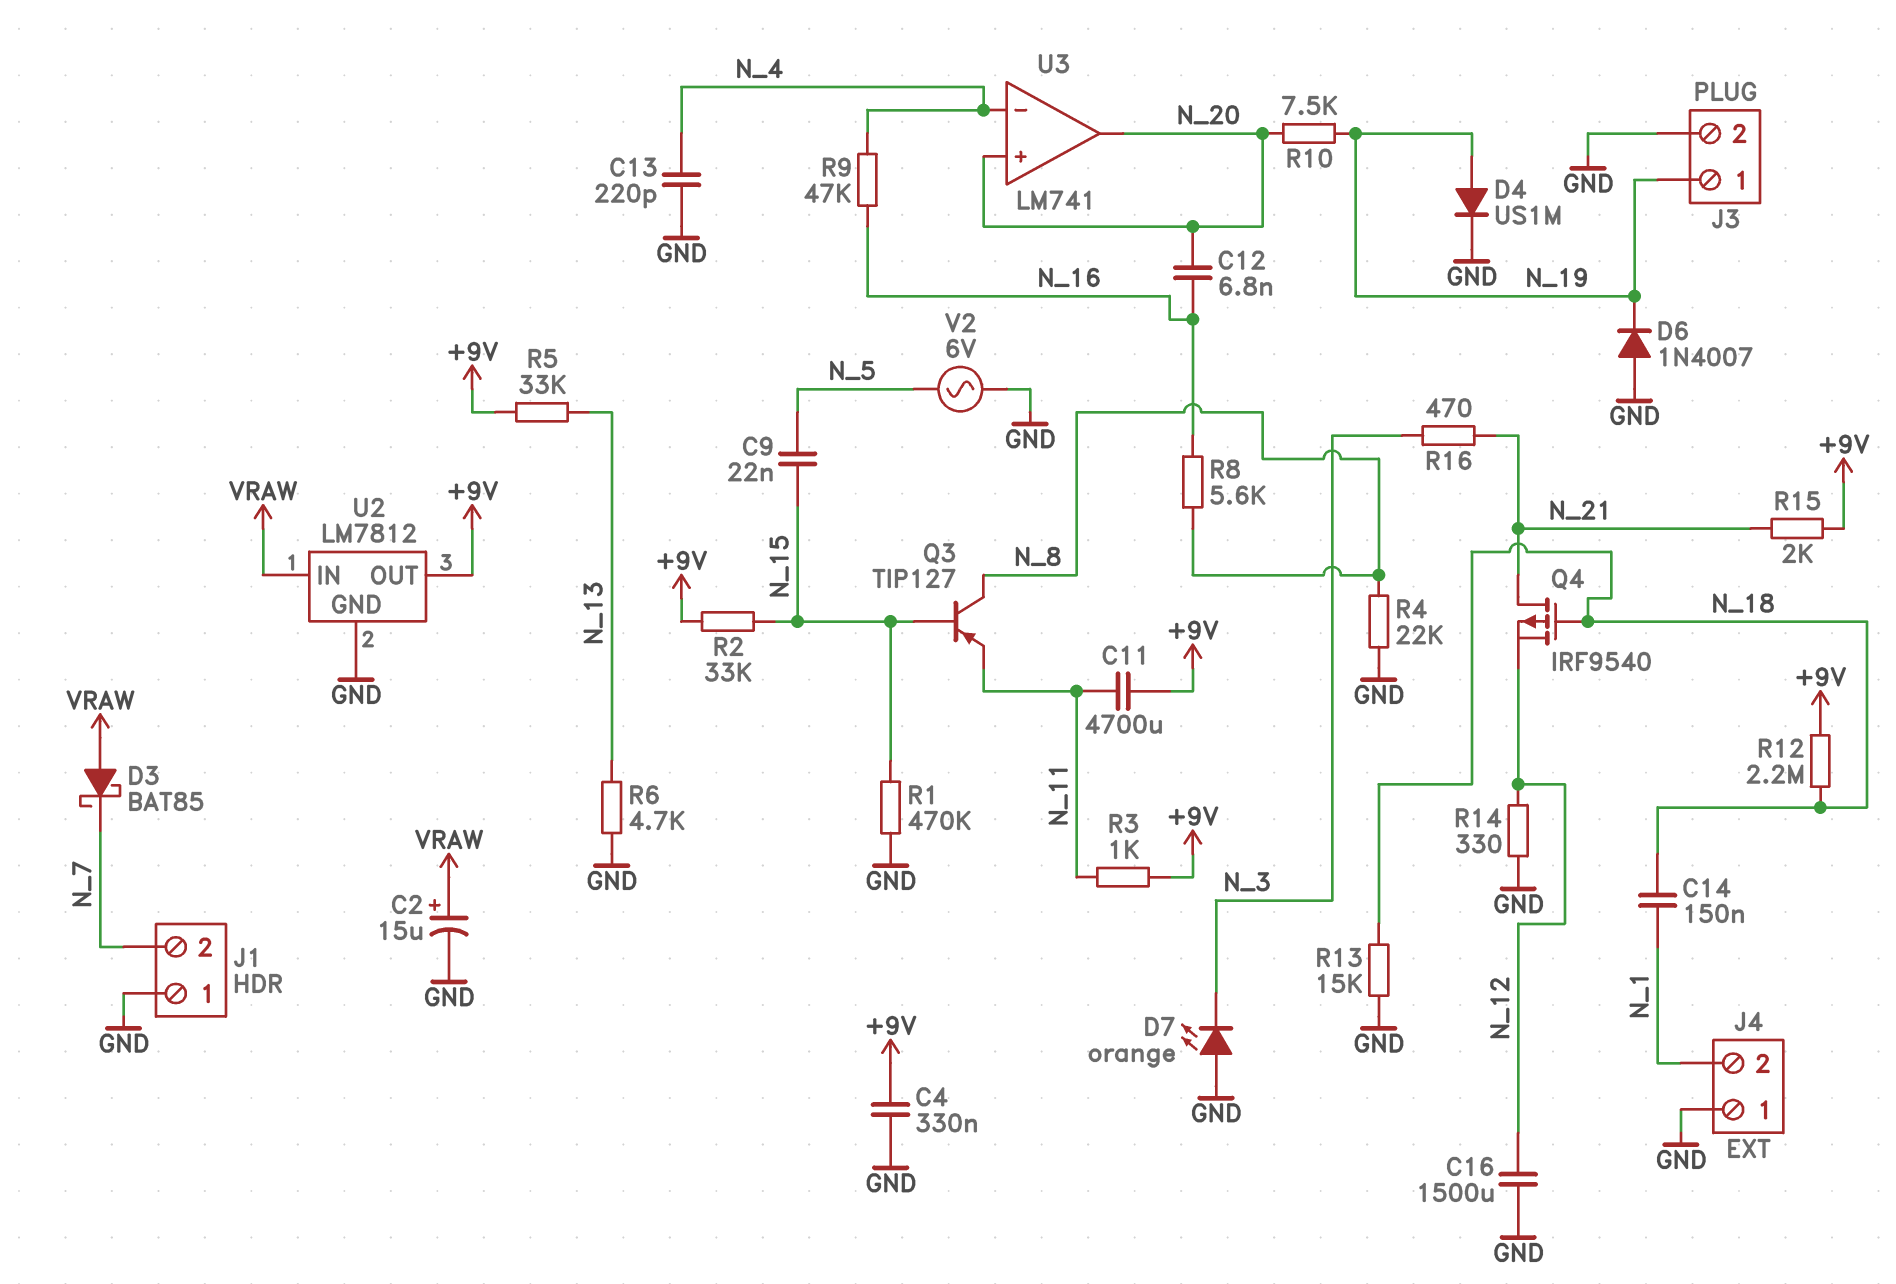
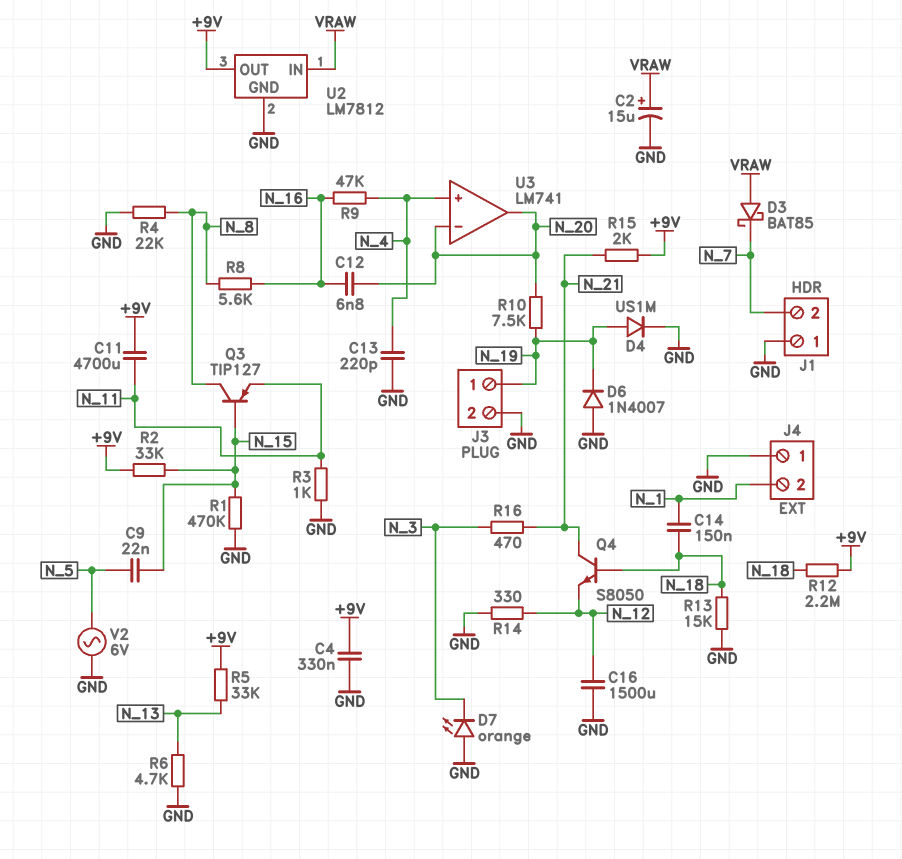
Q4: PMOS IRF9540 (G N_18, D N_21, S N_12) -> NPN S8050 (B N_18, C N_21, E N_12)
R3: 1k (+9V, N_11) -> 1k (GND, N_11)
U3 pin in+: N_20 -> N_4
U3 pin in-: N_4 -> N_20

